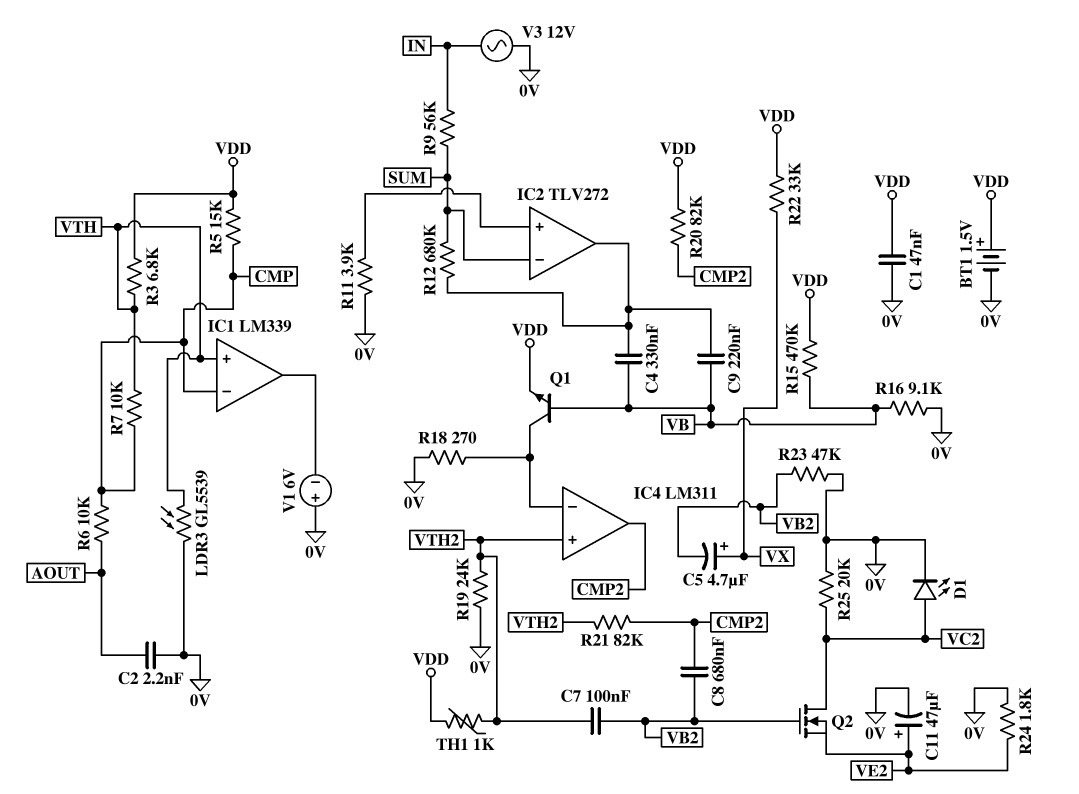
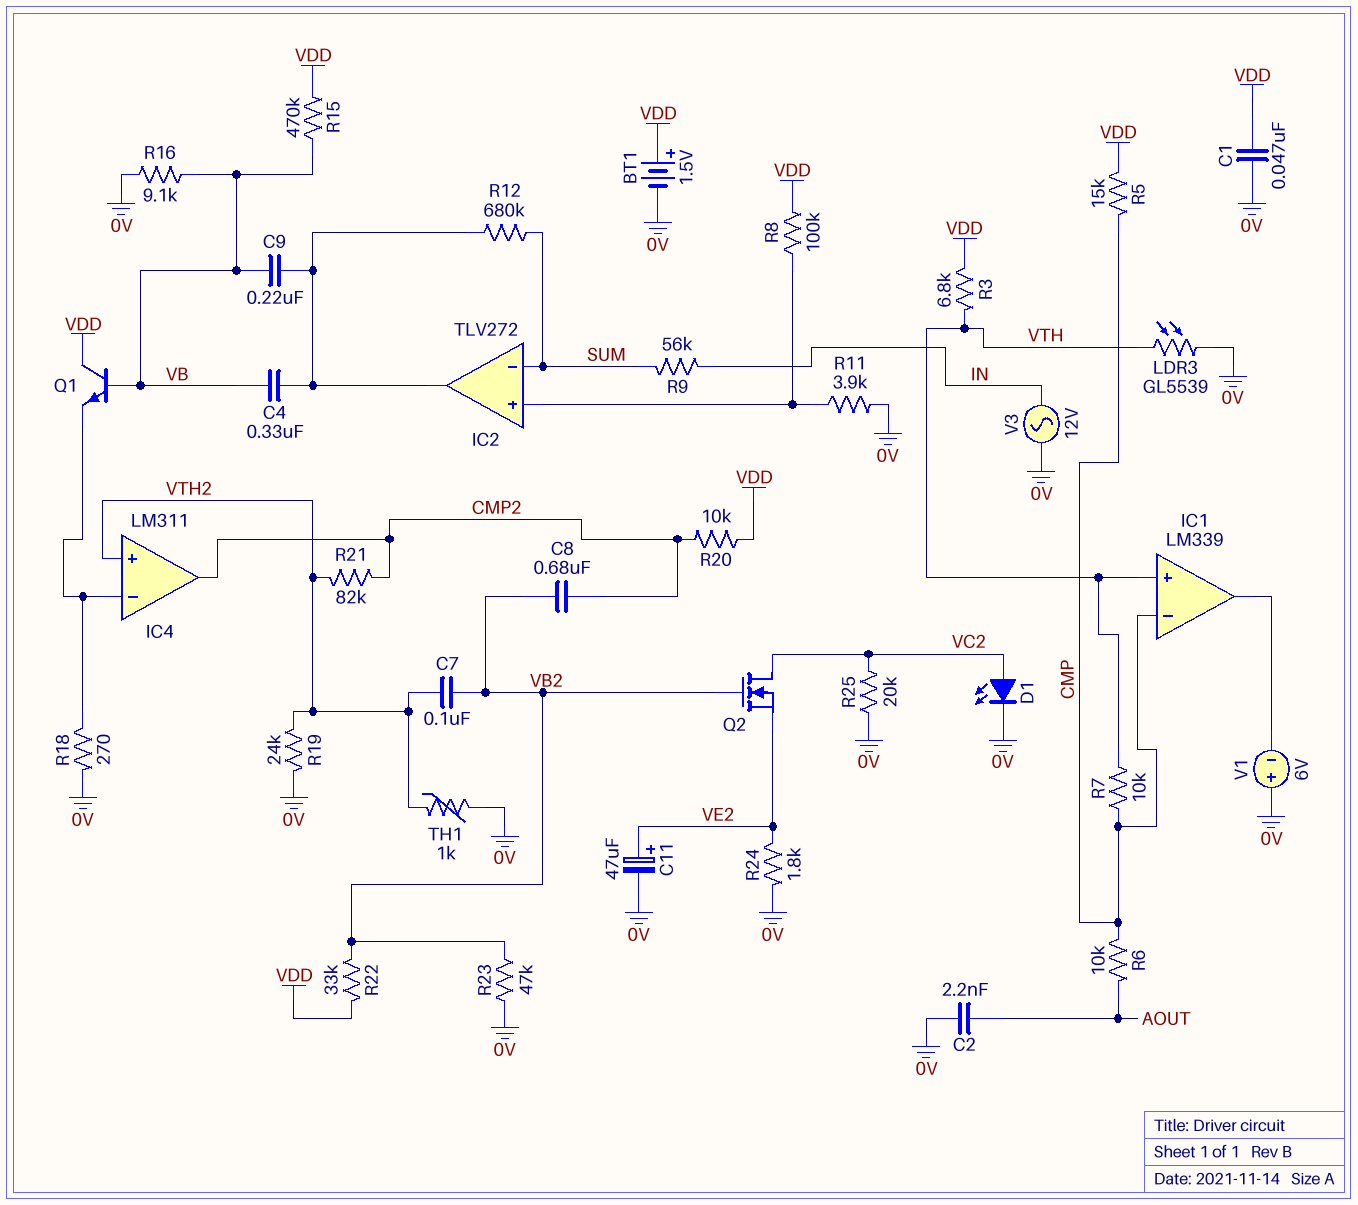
C5: 4.7uF (plus VX, minus VB2) -> none
Q1: NPN (B VB, C IC4/in-, E VDD) -> NPN (B VB, C VDD, E IC4/in-)
R8: none -> 100k (IC2/in+, VDD)
R20: 82k (CMP2, VDD) -> 10k (CMP2, VDD)
R22: 33k (VDD, VX) -> 33k (VB2, VDD)
TH1: 1k (VDD, VTH2) -> 1k (0V, VTH2)

